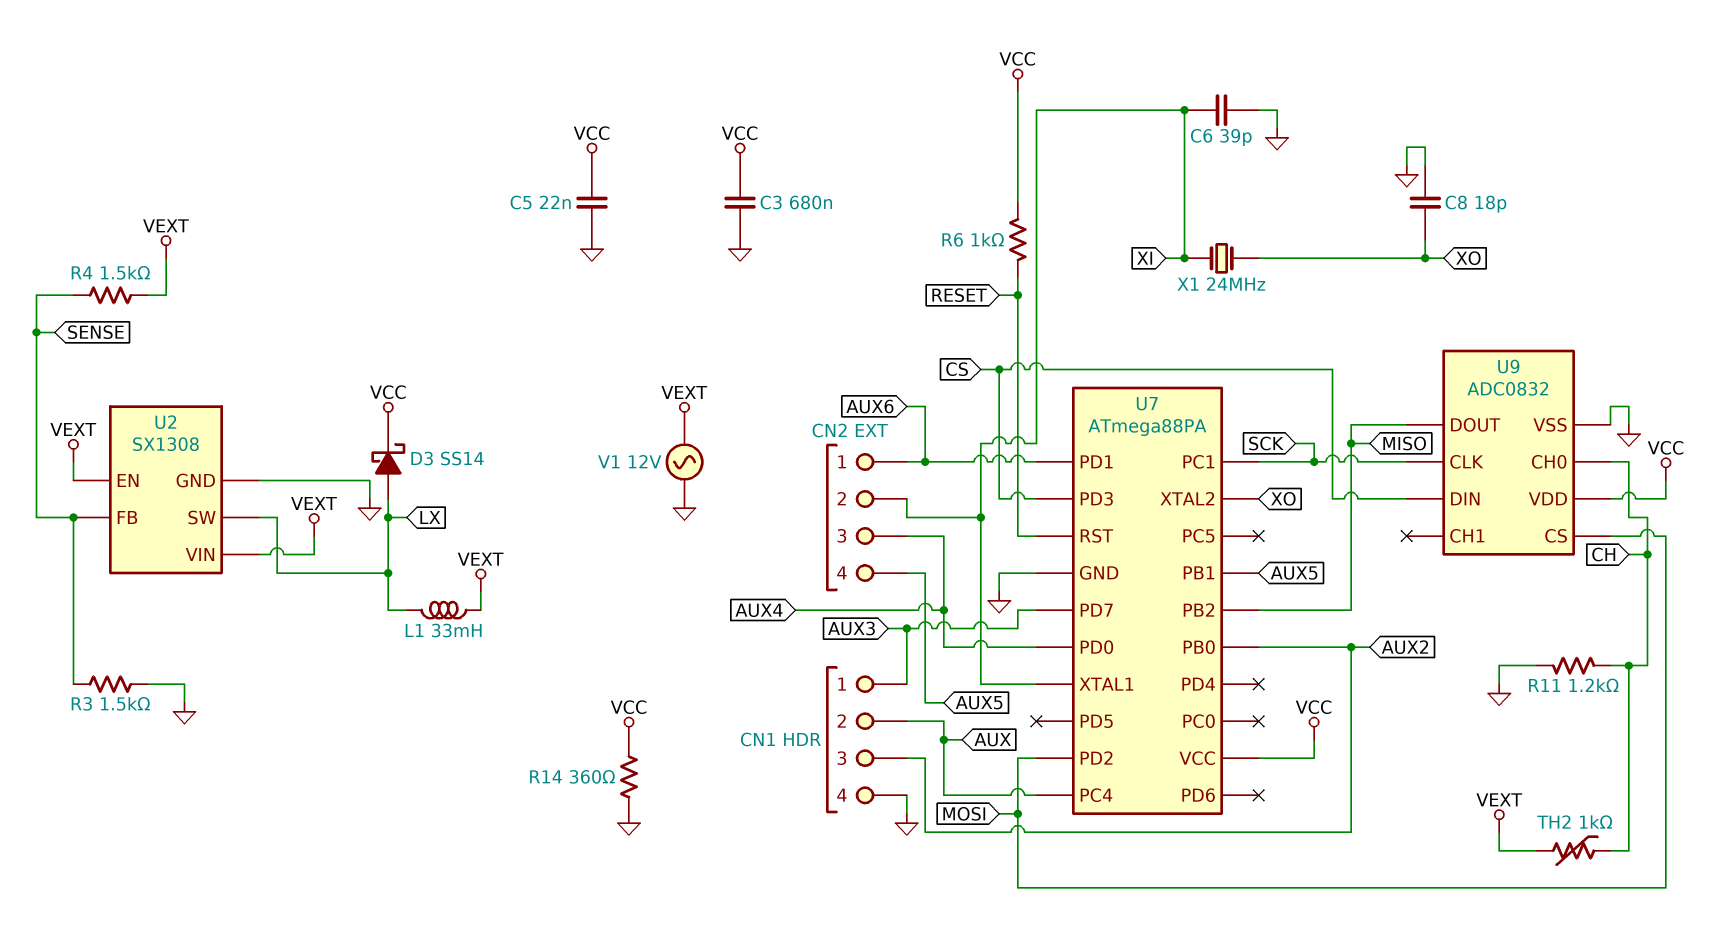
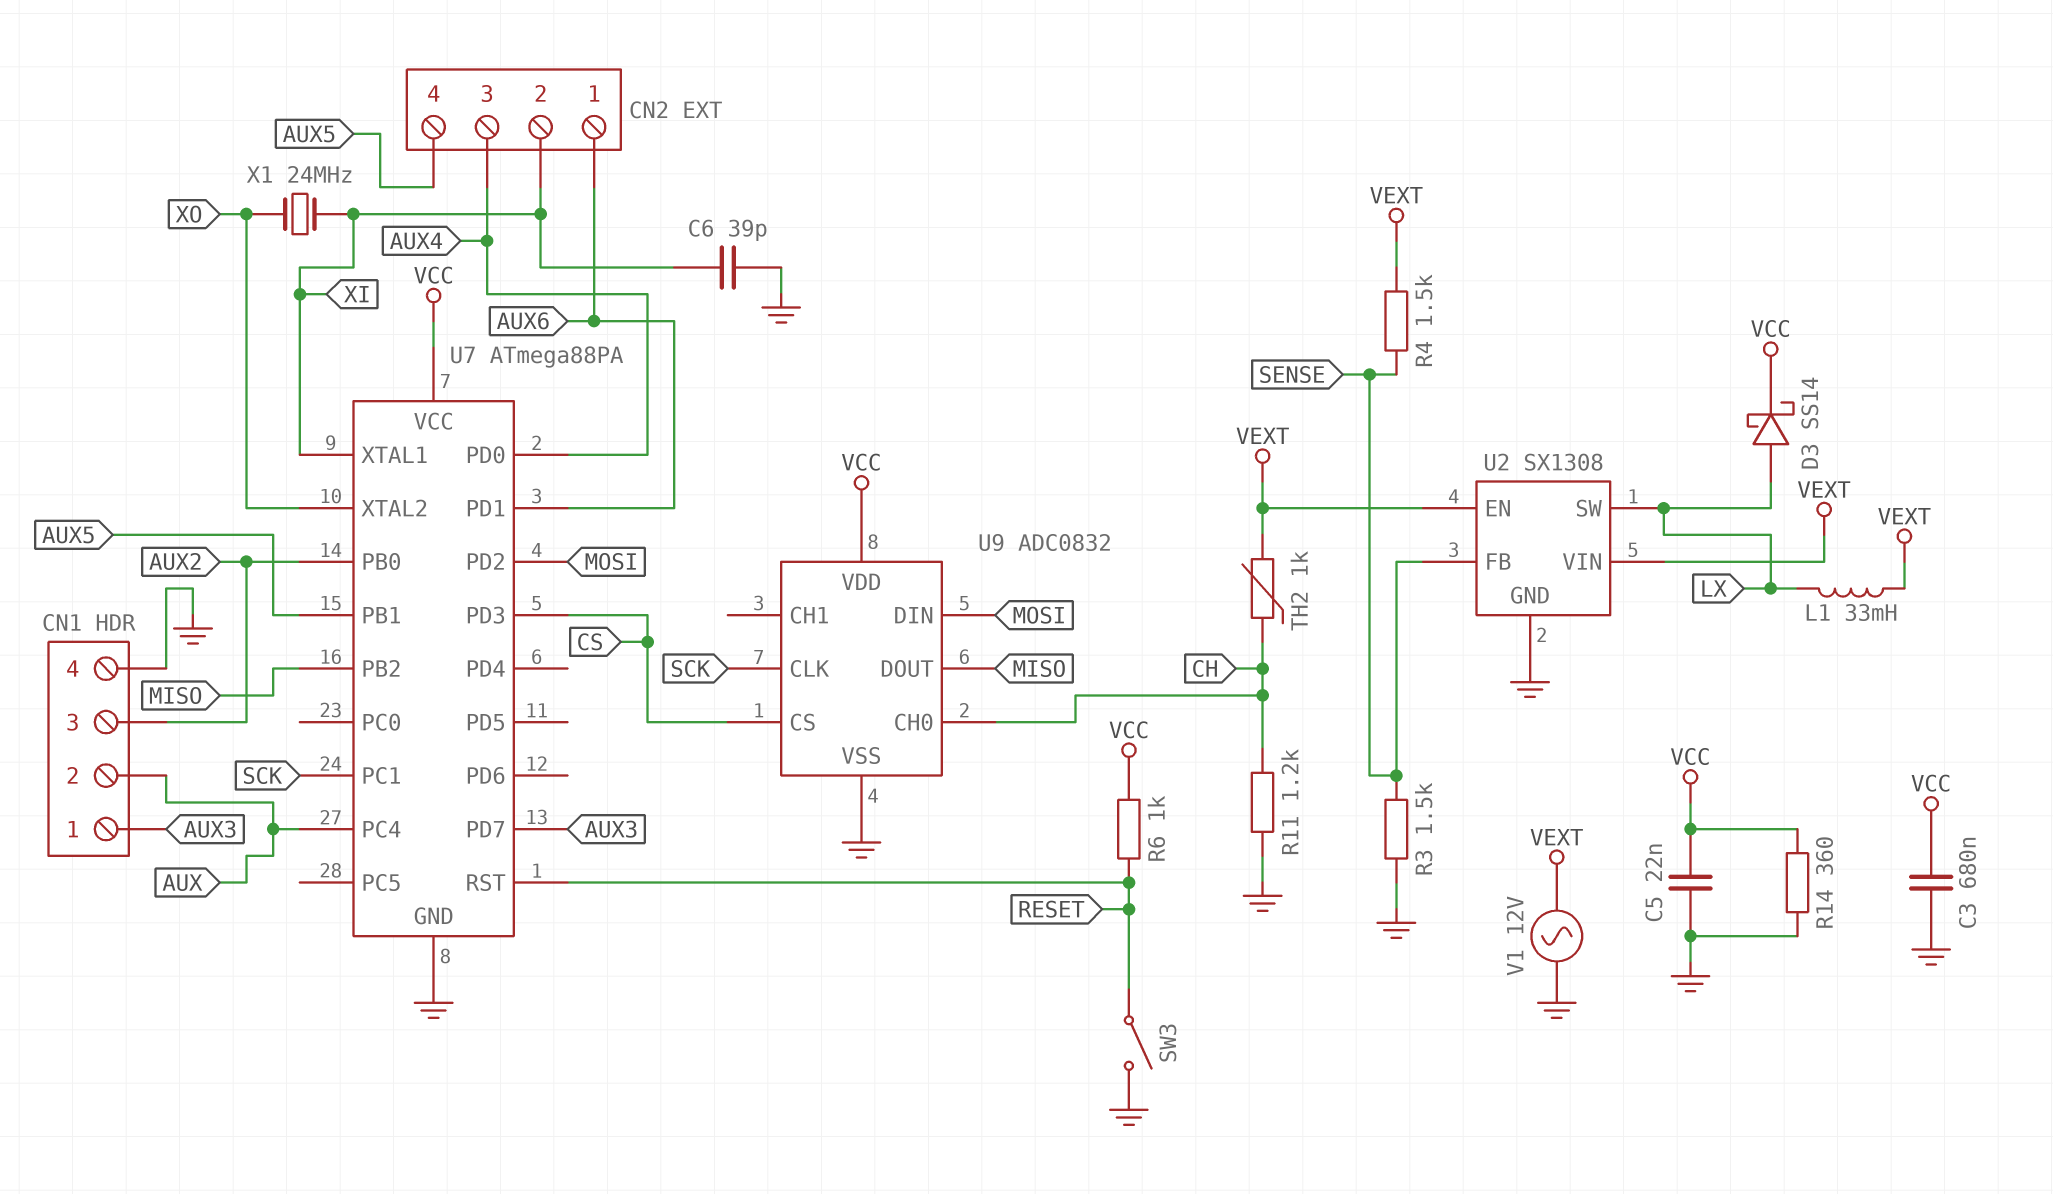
C8: 18pF (GND, XO) -> none
SW3: none -> switch (GND, RESET)
U9 pin CS: MOSI -> CS
U9 pin DIN: CS -> MOSI

